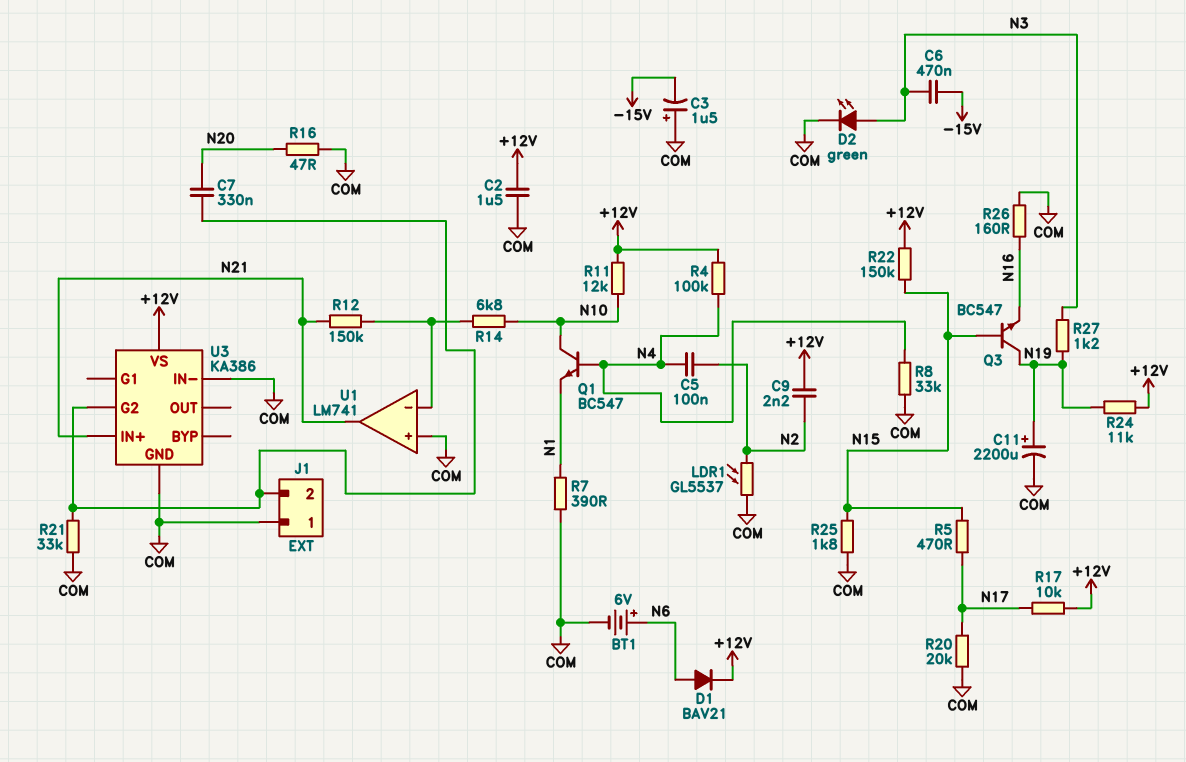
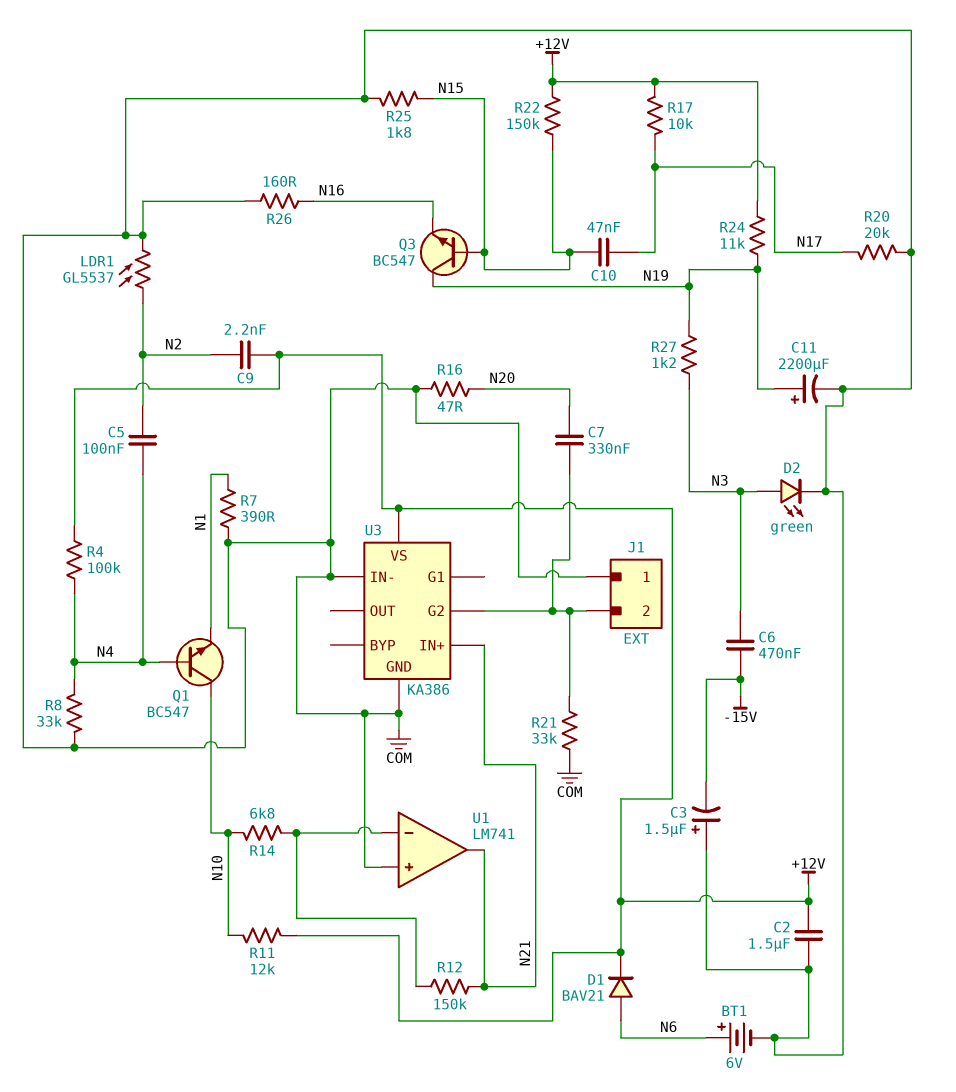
C10: none -> 47nF (N15, N17)
R5: 470 (N15, N17) -> none

